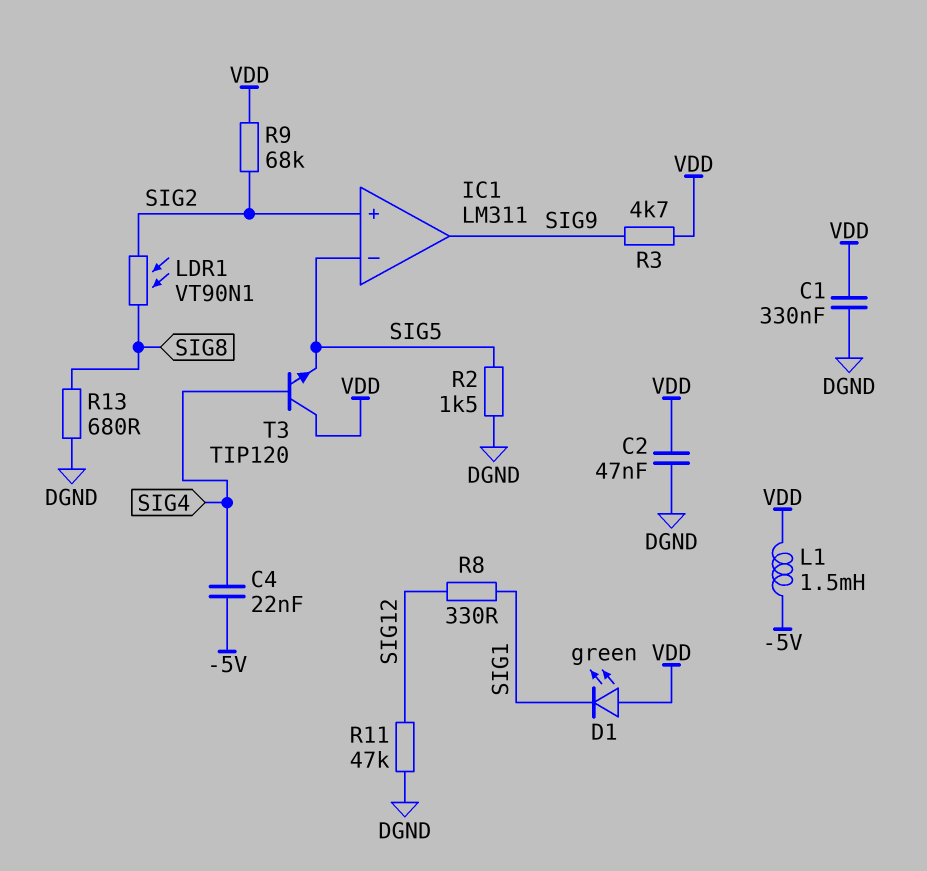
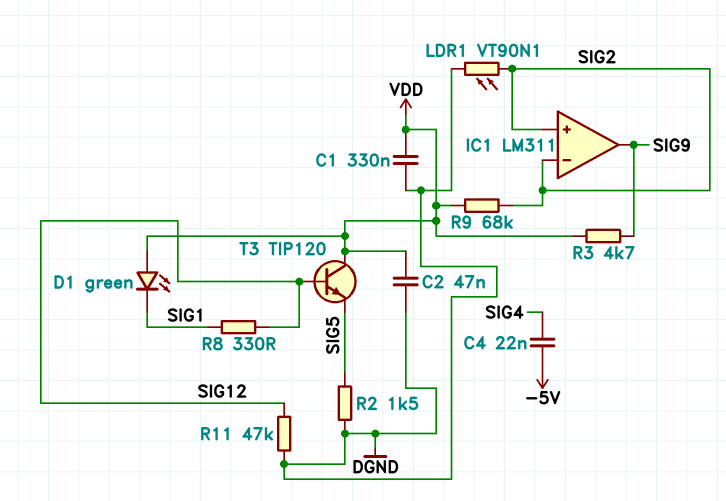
IC1 pin in-: SIG5 -> SIG2
L1: 1.5mH (-5V, VDD) -> none
LDR1: VT90N1 (SIG2, SIG8) -> VT90N1 (DGND, SIG2)
R13: 680 (DGND, SIG8) -> none
T3: NPN TIP120 (B SIG4, C VDD, E SIG5) -> NPN TIP120 (B SIG12, C VDD, E SIG5)

